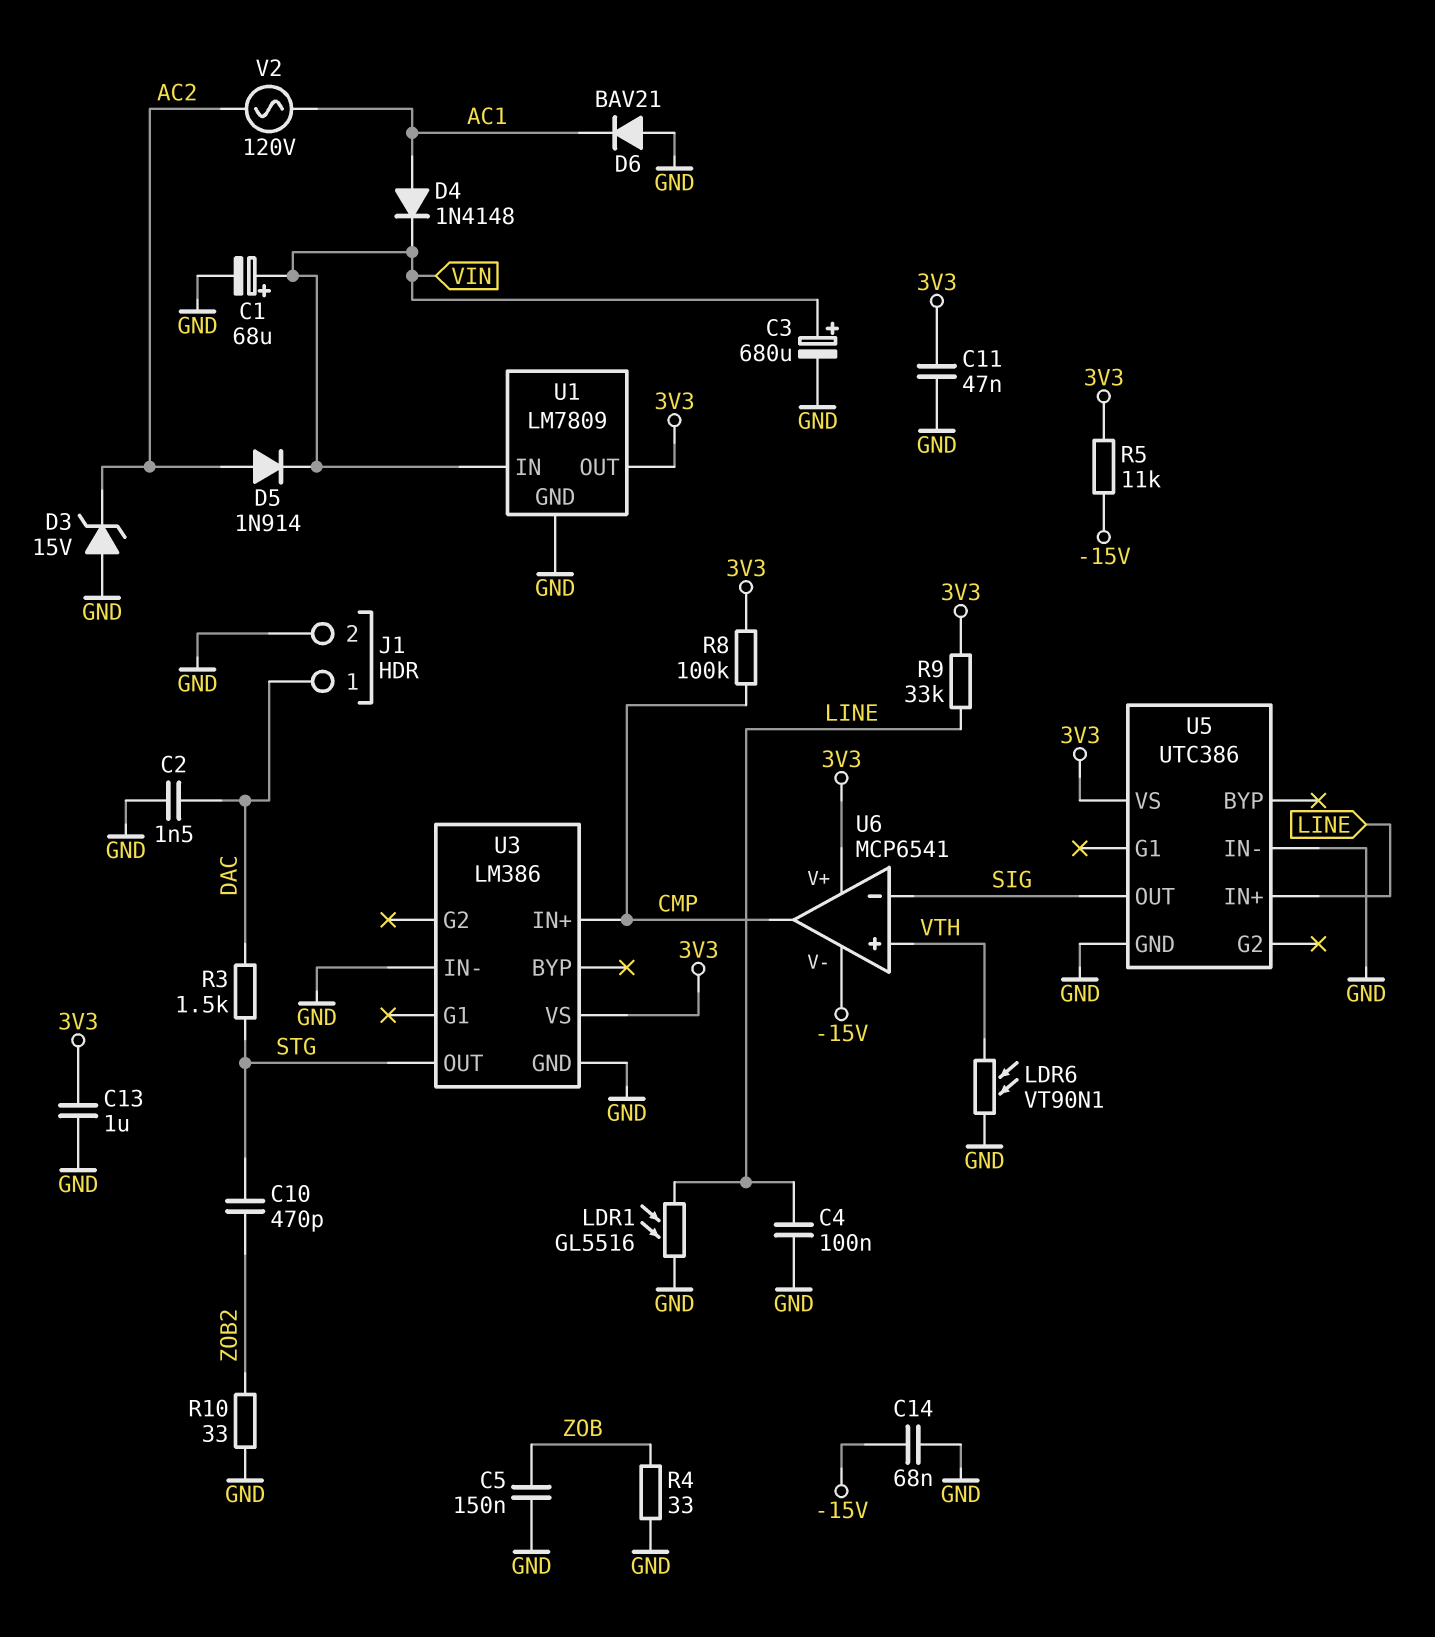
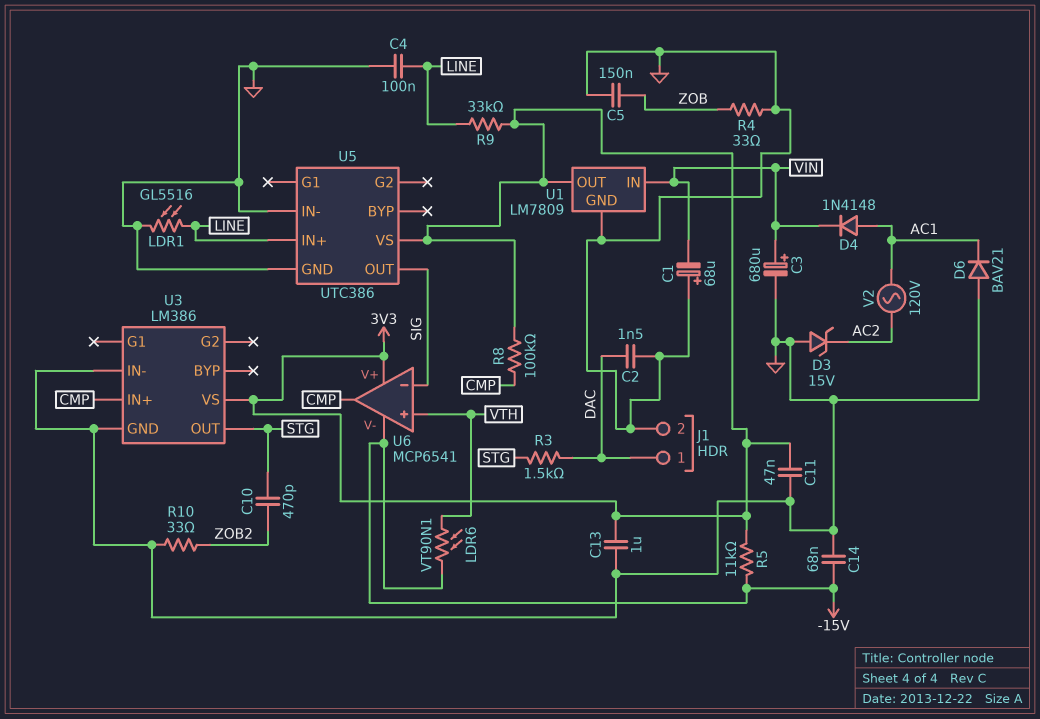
C1: 68uF (plus VIN, minus GND) -> 68uF (plus GND, minus VIN)
D5: diode 1N914 (A AC2, K VIN) -> none
LDR6: VT90N1 (GND, VTH) -> VT90N1 (-15V, VTH)

